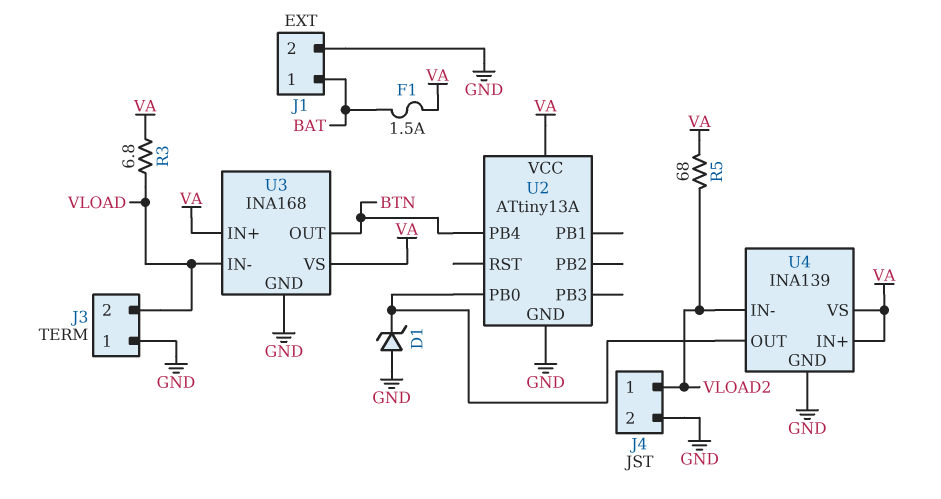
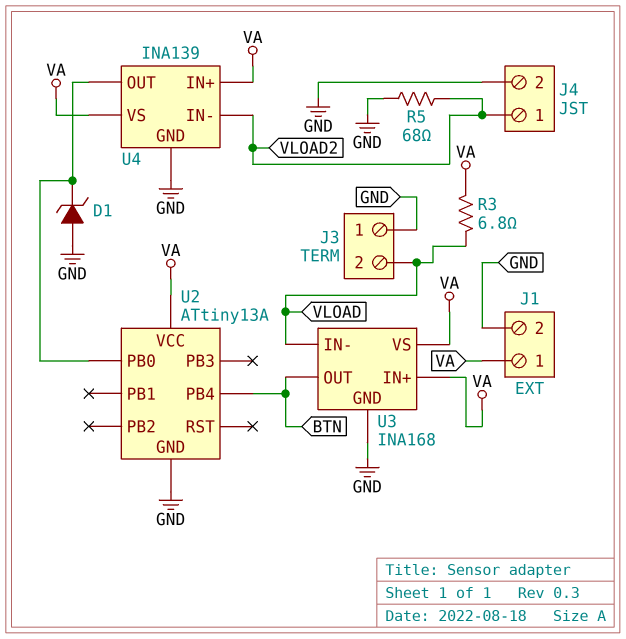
F1: 1.5A (BAT, VA) -> none
J1 pin 1: BAT -> VA
R5: 68 (VA, VLOAD2) -> 68 (GND, VLOAD2)

